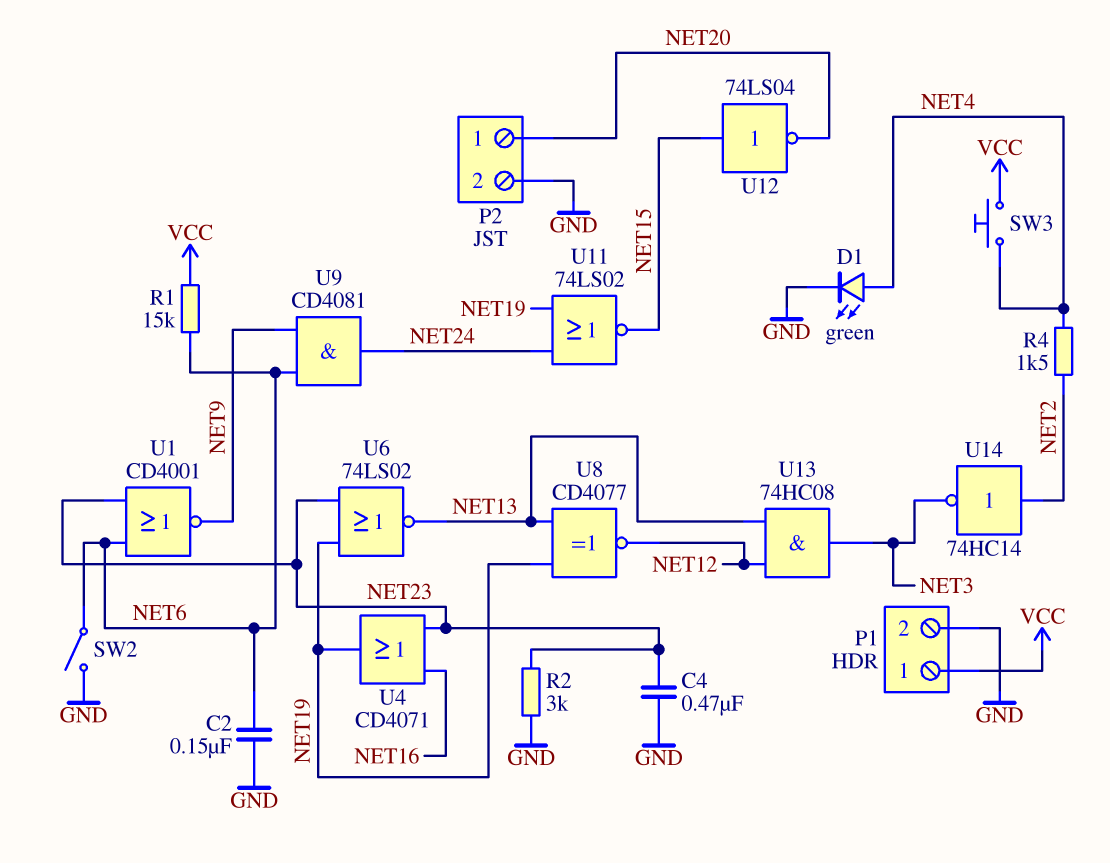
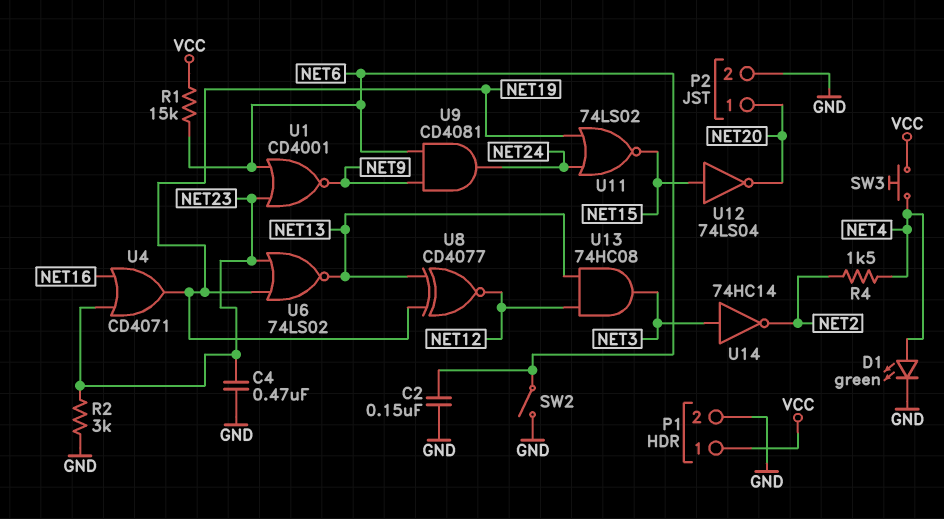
U14: NOT 74HC14 (in NET2, out NET3) -> NOT 74HC14 (in NET3, out NET2)

